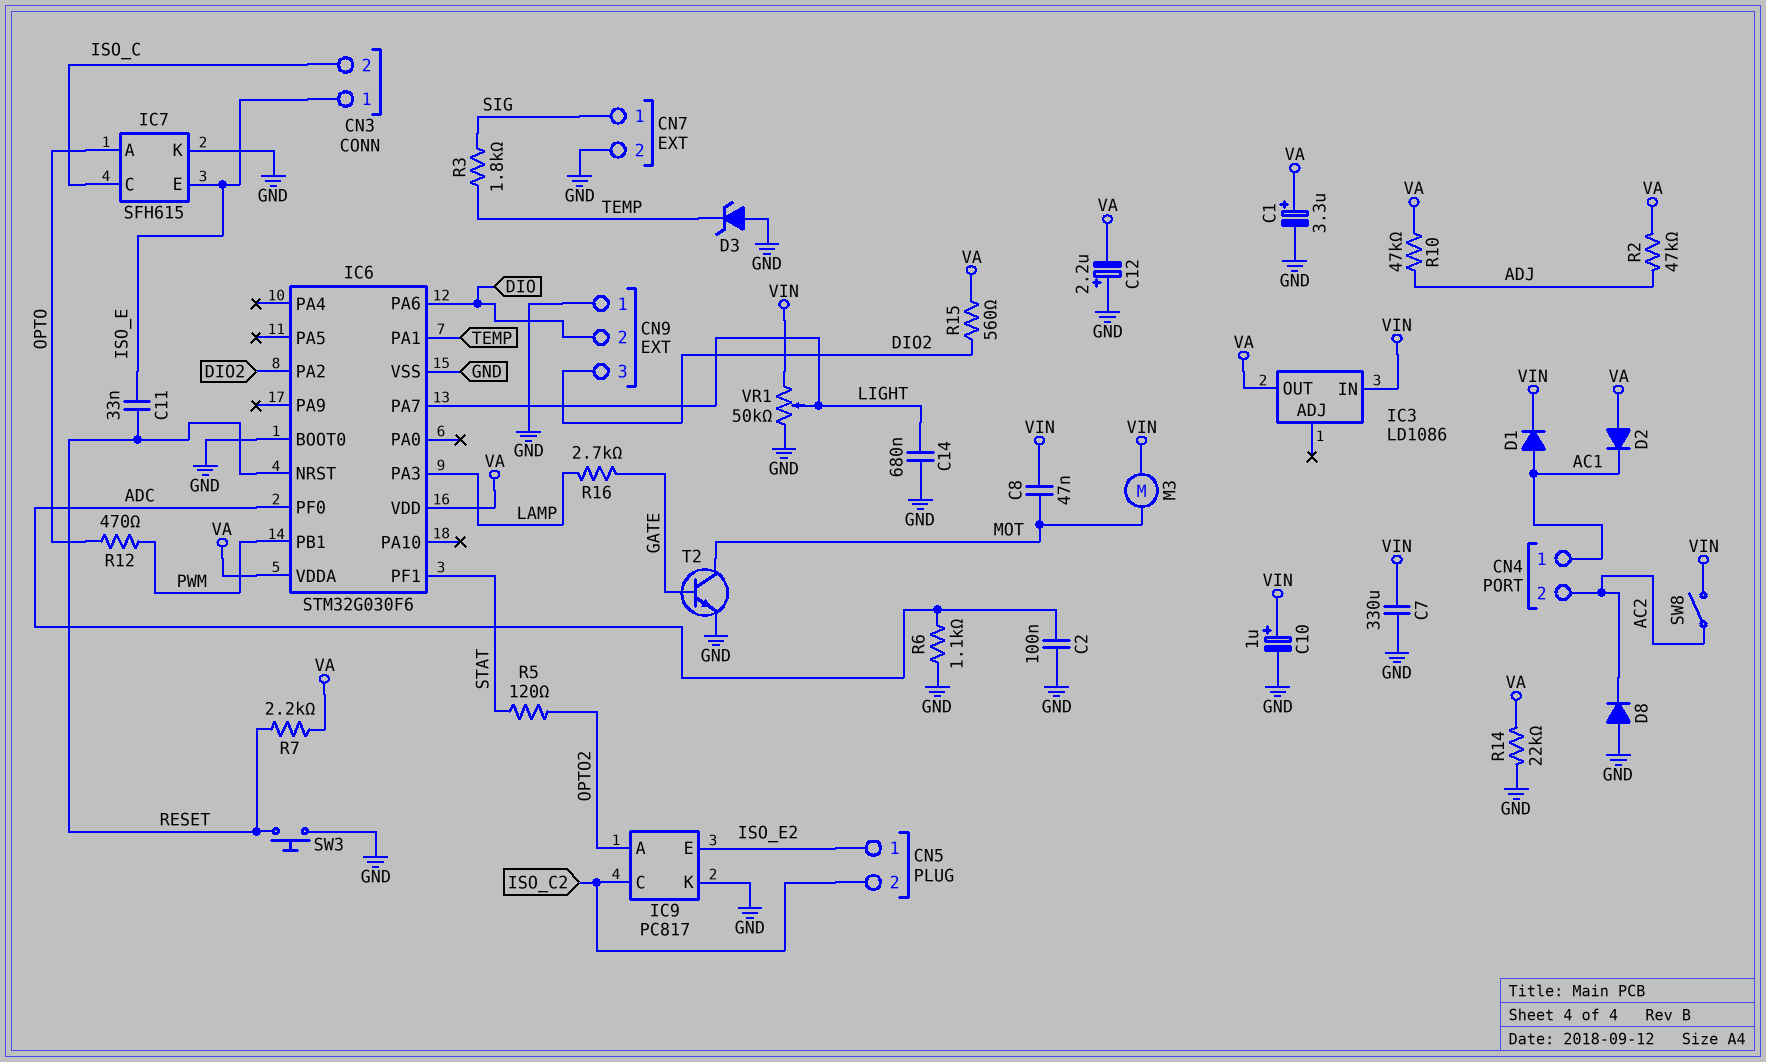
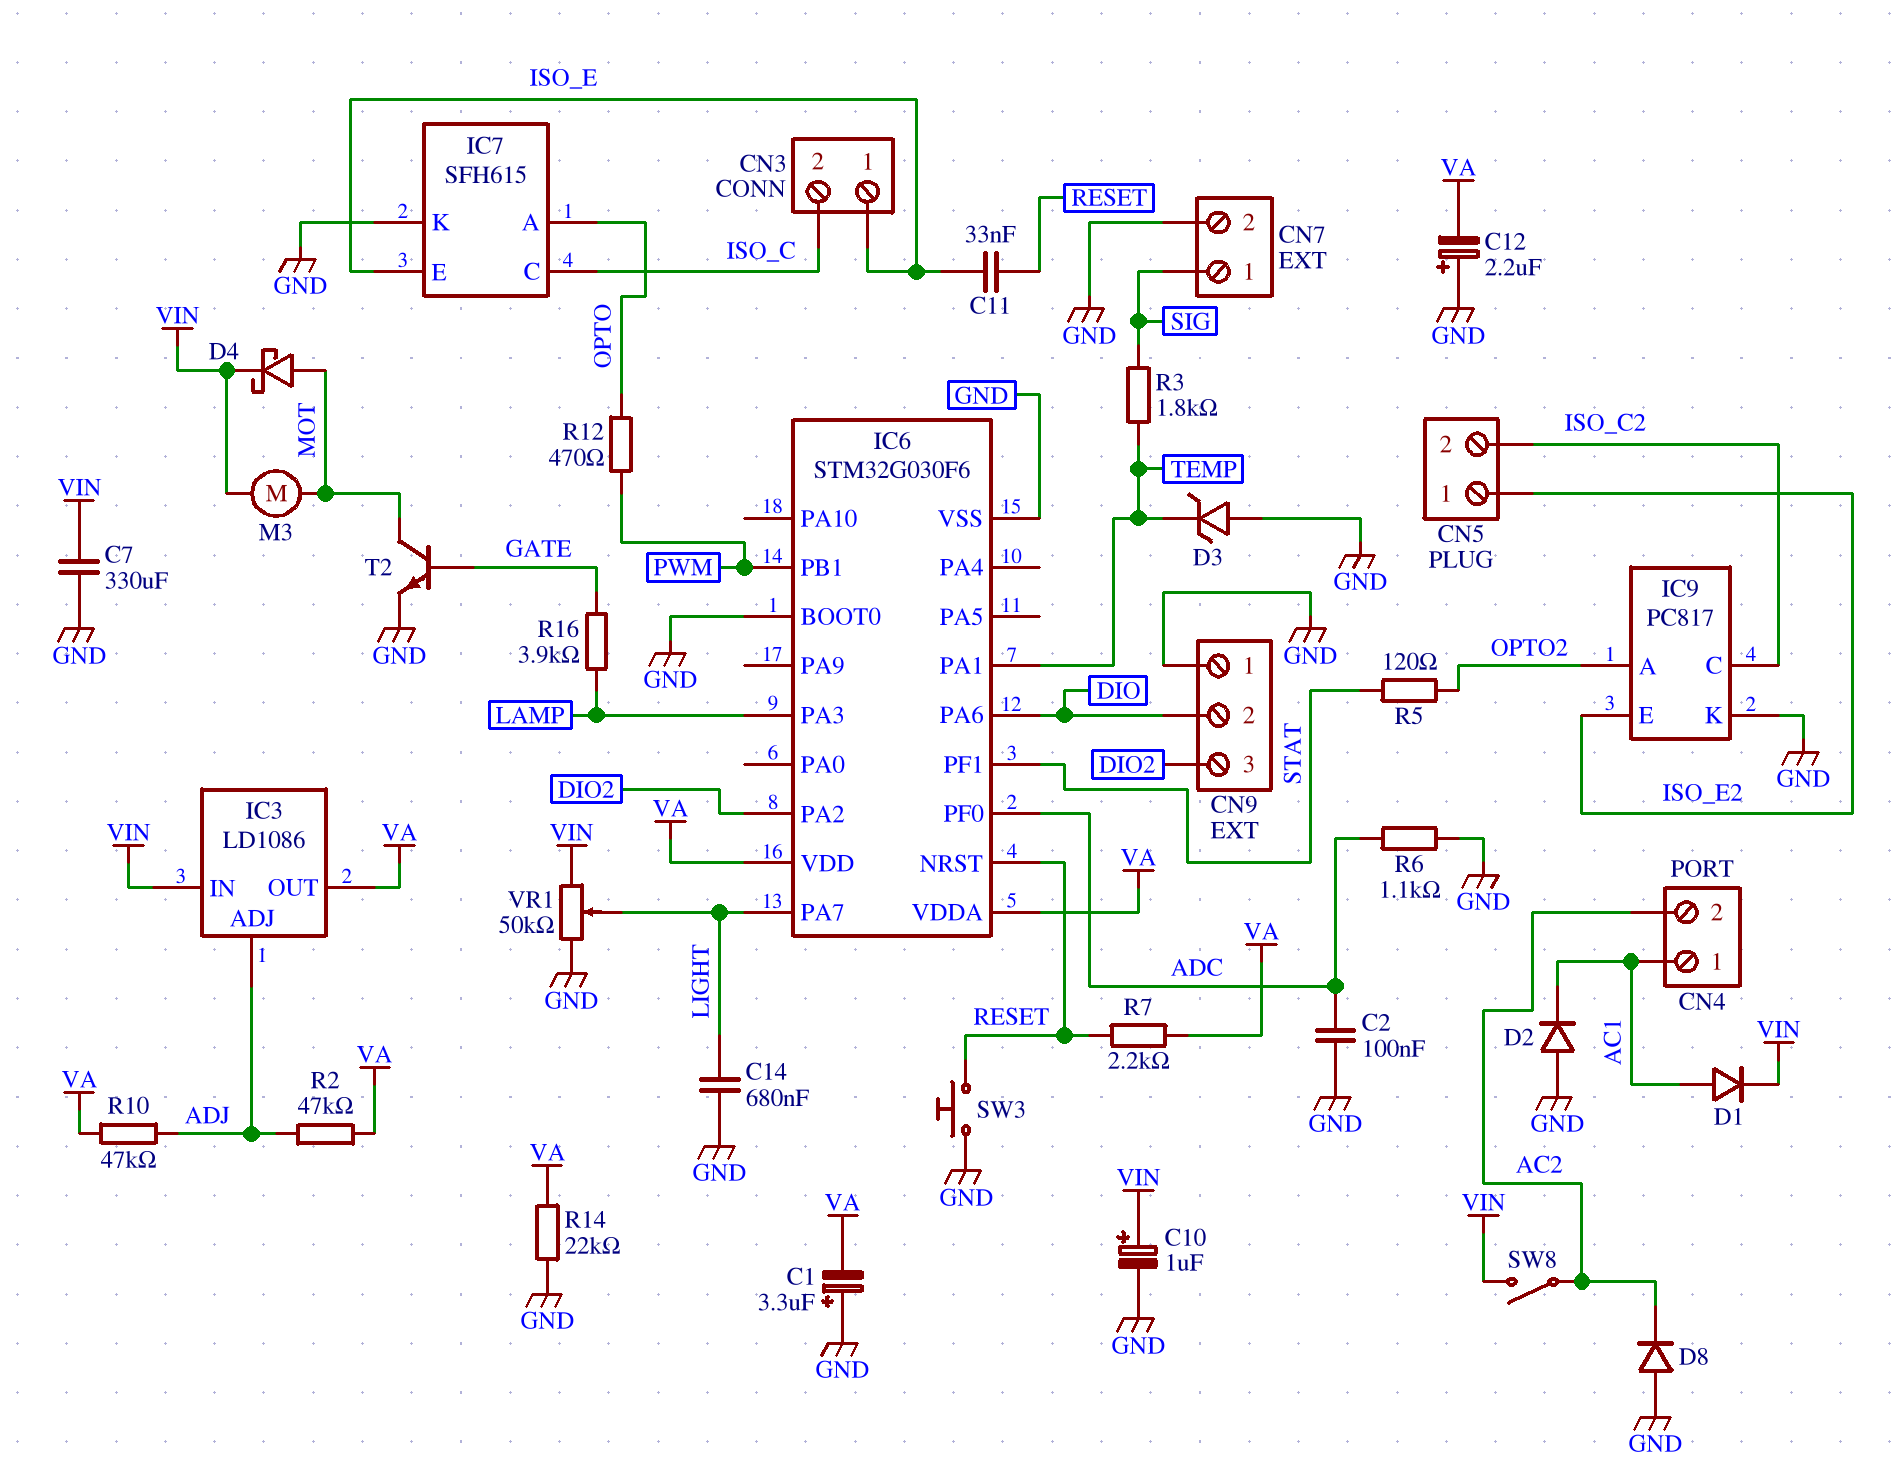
C1: 3.3uF (plus VA, minus GND) -> 3.3uF (plus GND, minus VA)
C8: 47nF (MOT, VIN) -> none
D2: diode (A VA, K AC1) -> diode (A GND, K AC1)
D4: none -> schottky (A MOT, K VIN)
IC3 pin ADJ: none -> ADJ
R15: 560 (DIO2, VA) -> none
R16: 2.7k (GATE, LAMP) -> 3.9k (GATE, LAMP)

